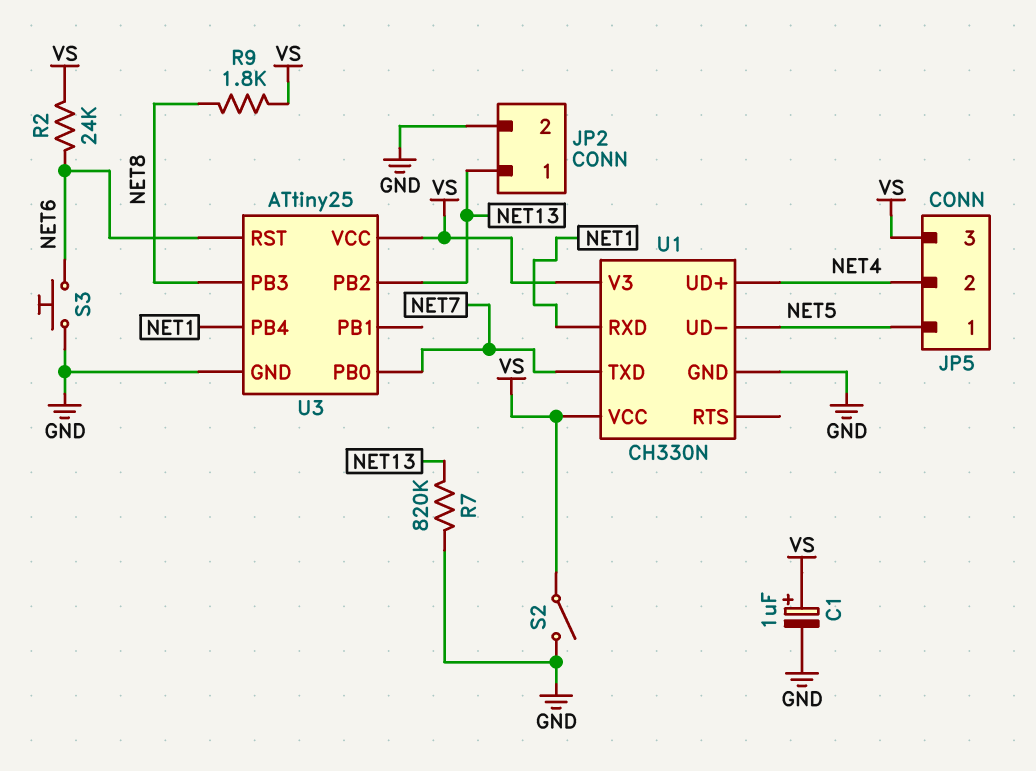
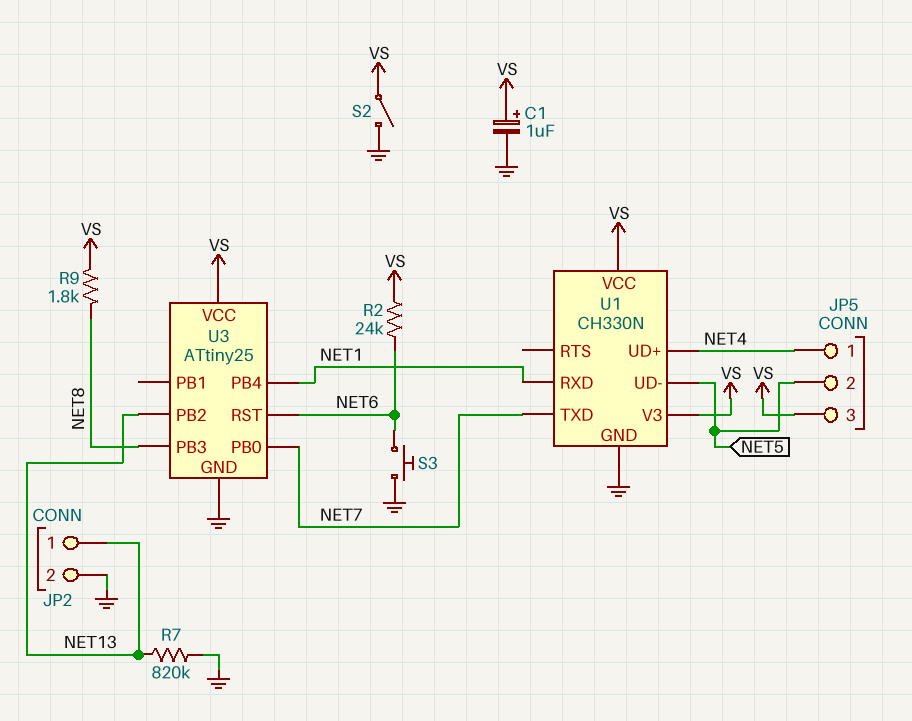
JP5 pin 1: NET5 -> NET4
JP5 pin 2: NET4 -> NET5

